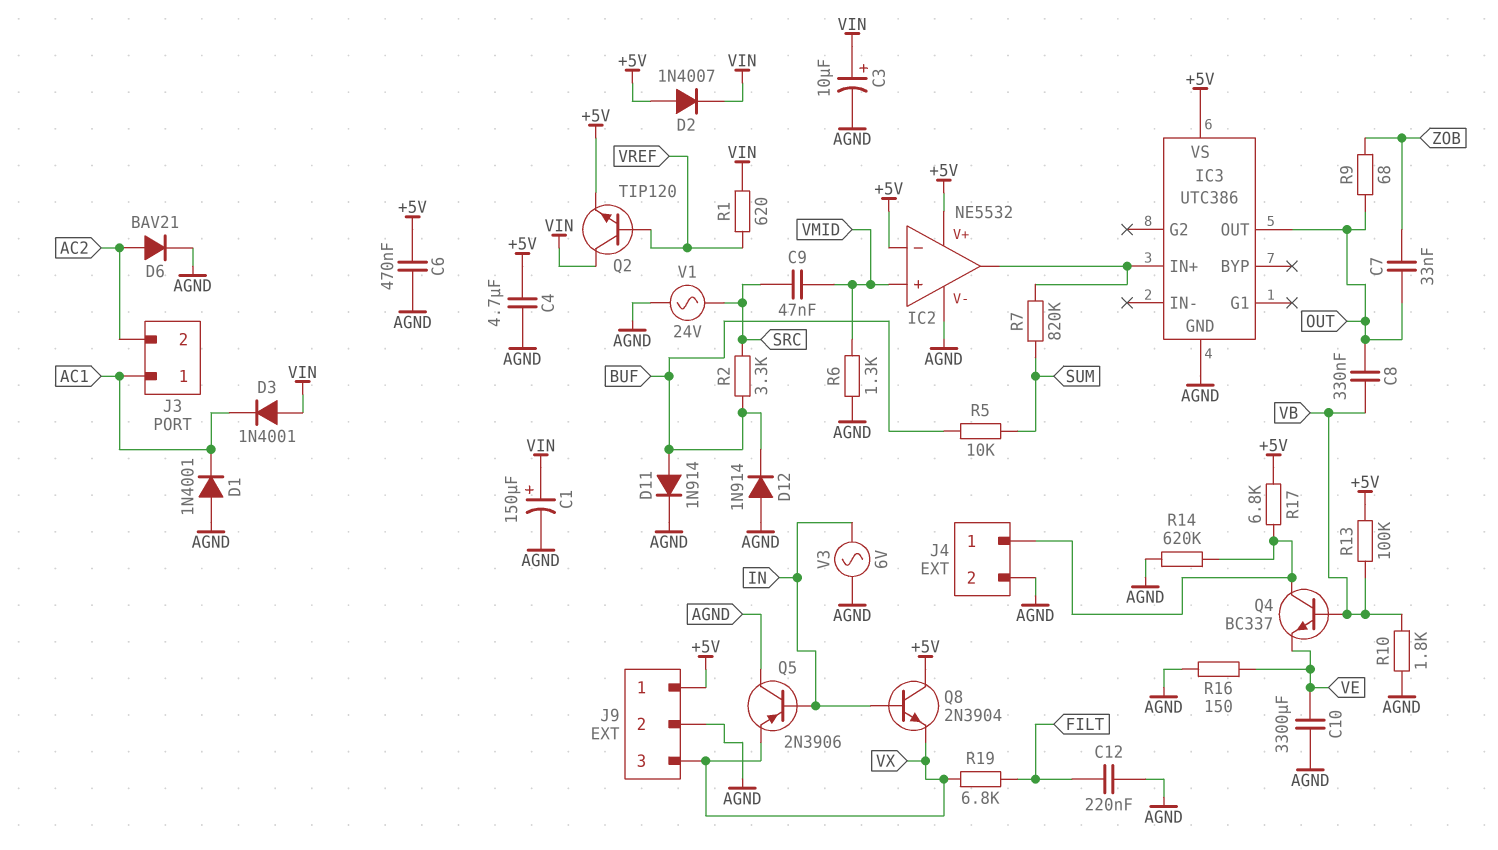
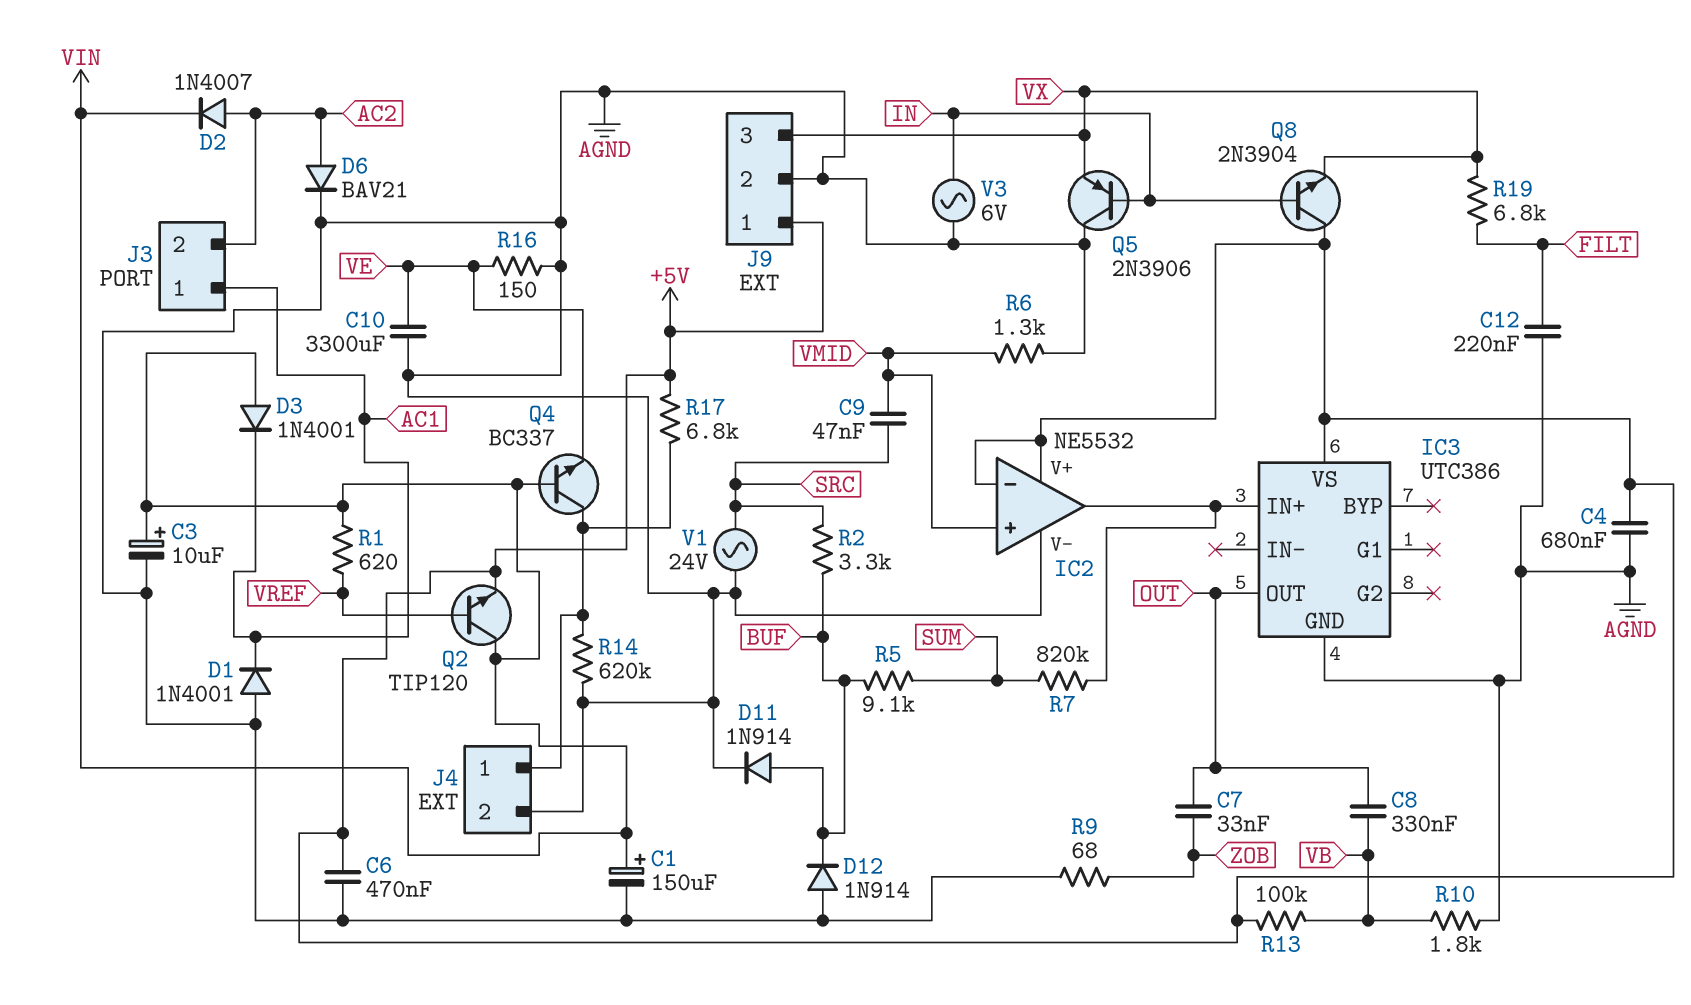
C4: 4.7uF (+5V, AGND) -> 680nF (+5V, AGND)
D2: diode 1N4007 (A +5V, K VIN) -> diode 1N4007 (A AC2, K VIN)
Q4: NPN BC337 (B VB, C J4/1, E VE) -> NPN BC337 (B VIN, C J4/1, E VE)
R5: 10k (BUF, SUM) -> 9.1k (BUF, SUM)
R9: 68 (OUT, ZOB) -> 68 (AGND, ZOB)

